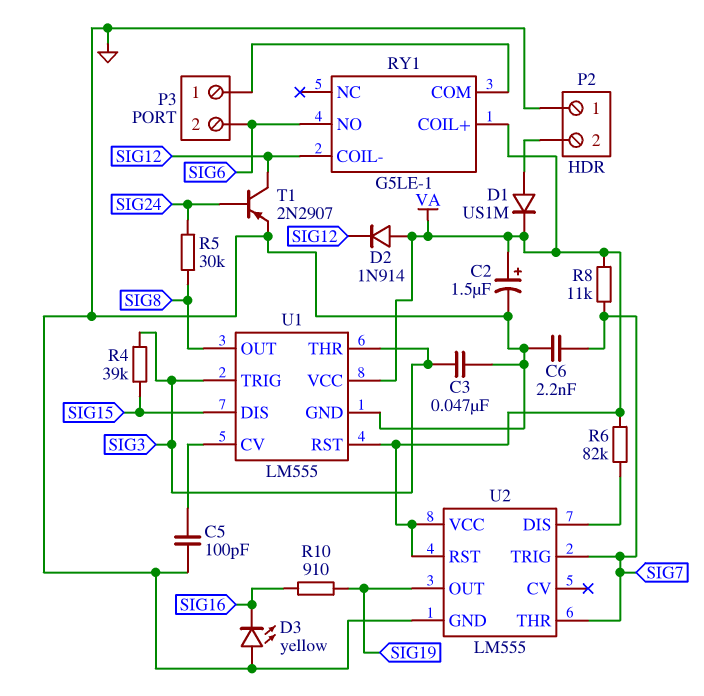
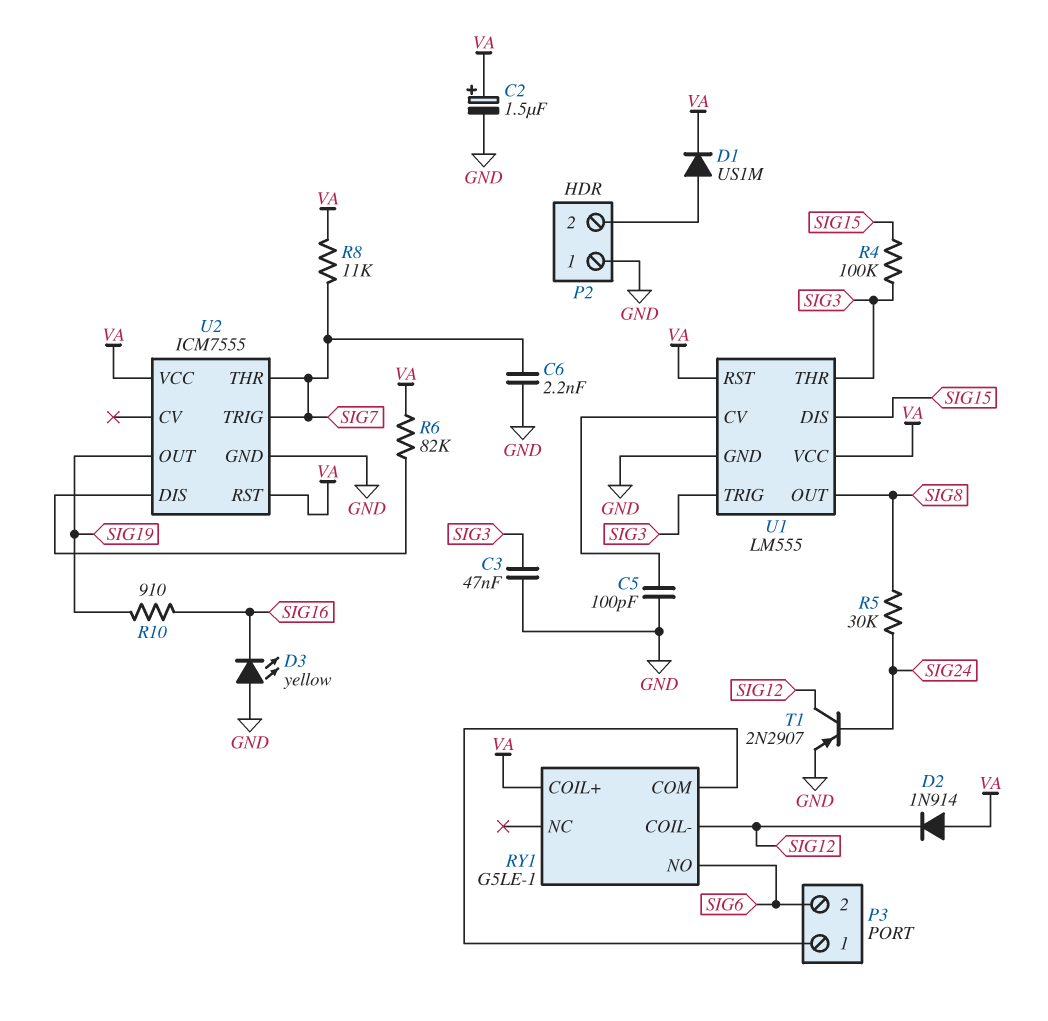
R4: 39k (SIG3, SIG15) -> 100k (SIG3, SIG15)
U2: LM555 -> ICM7555

